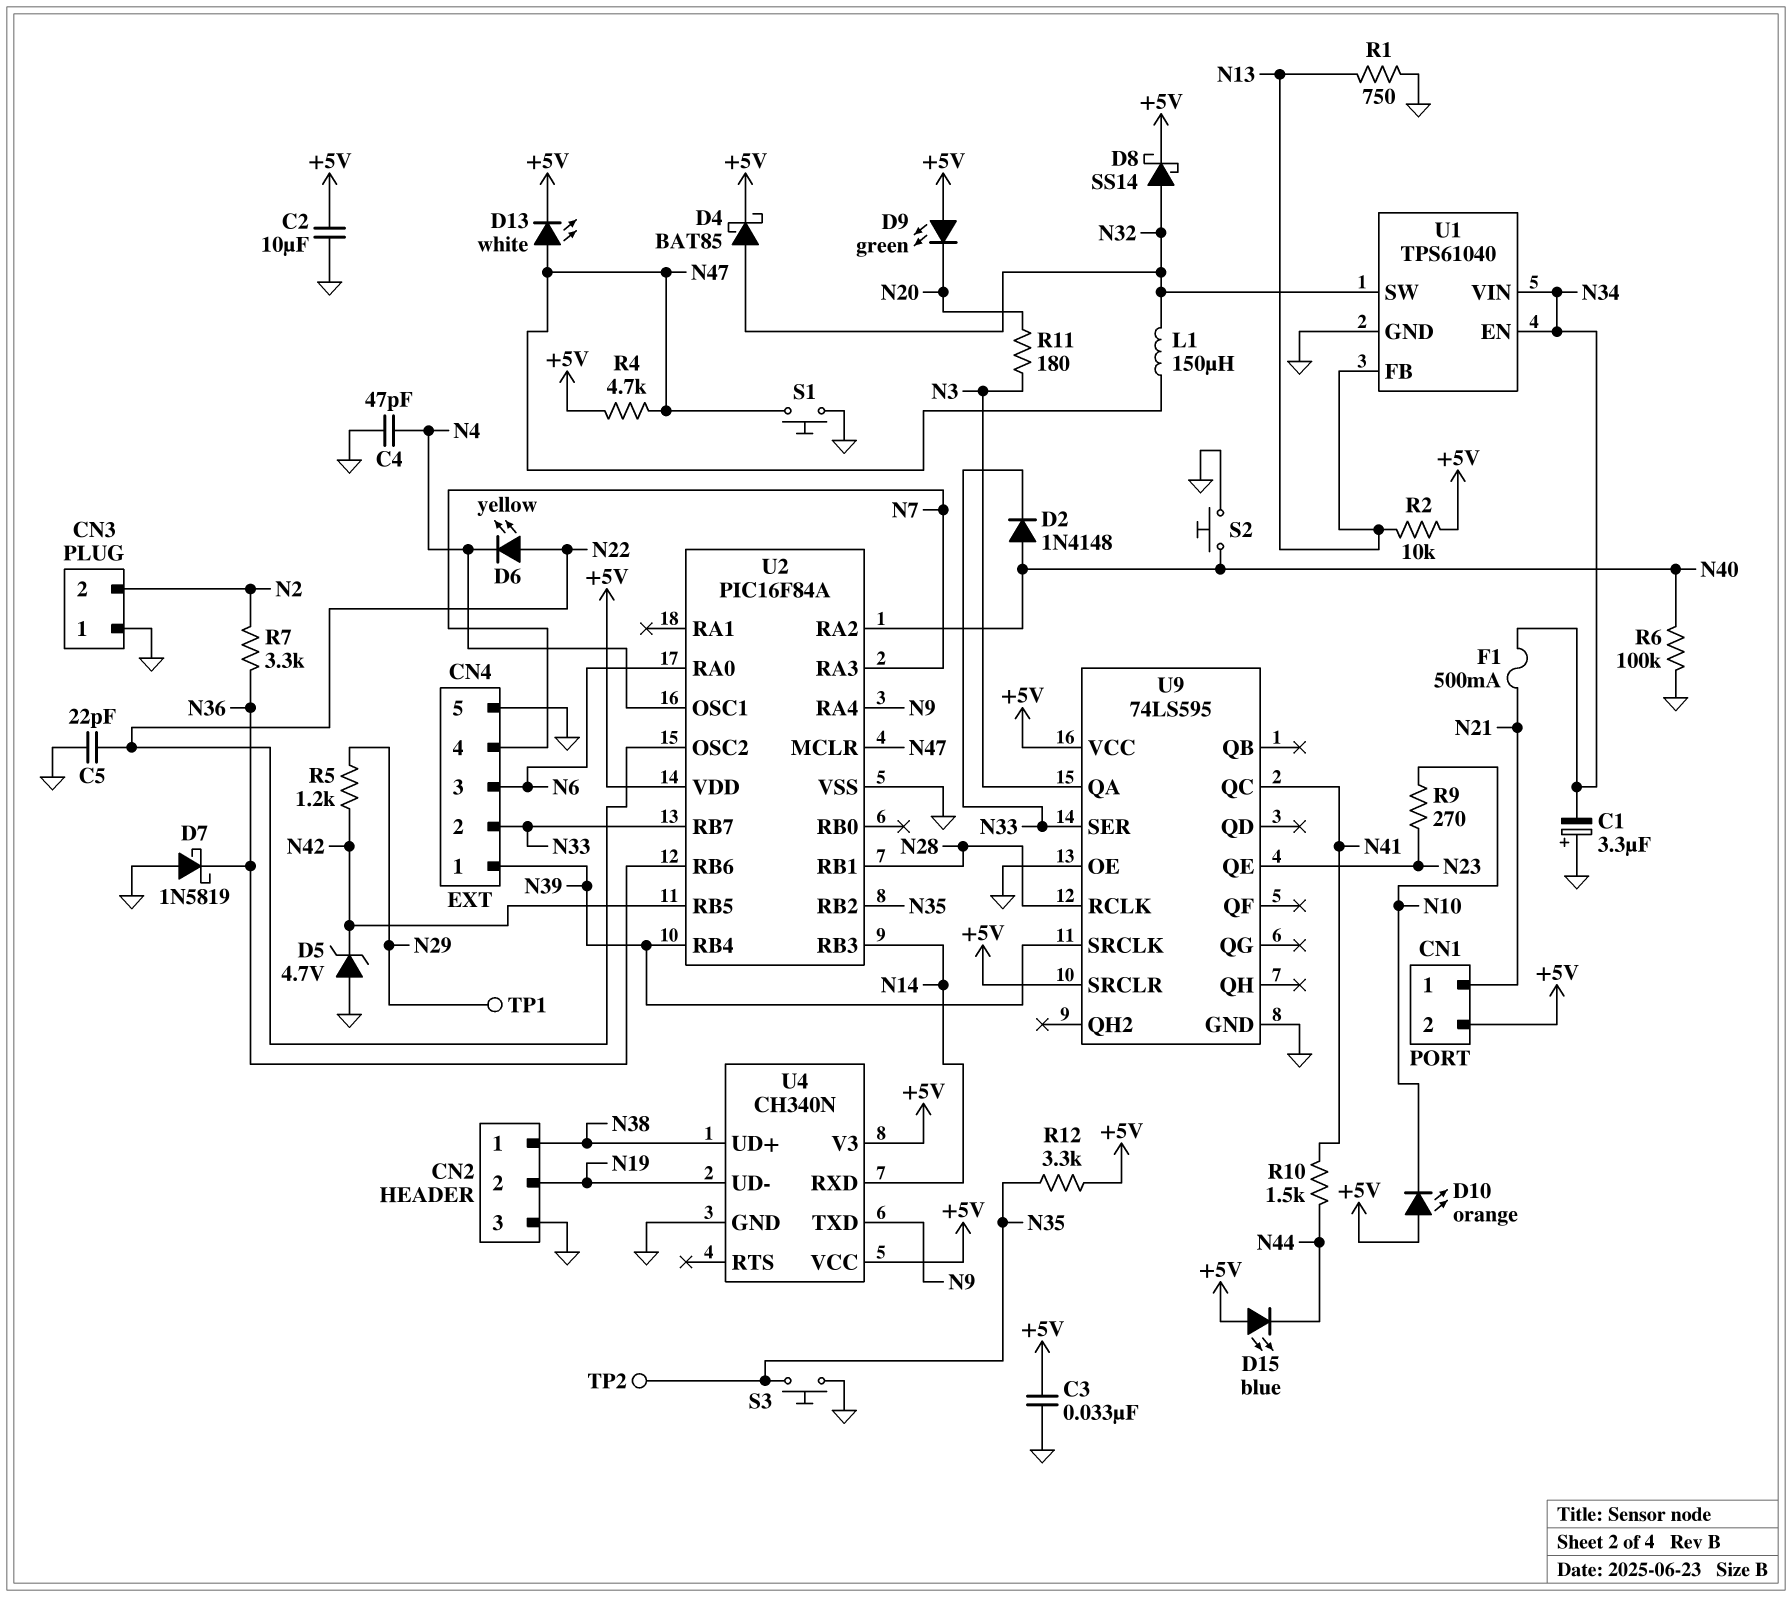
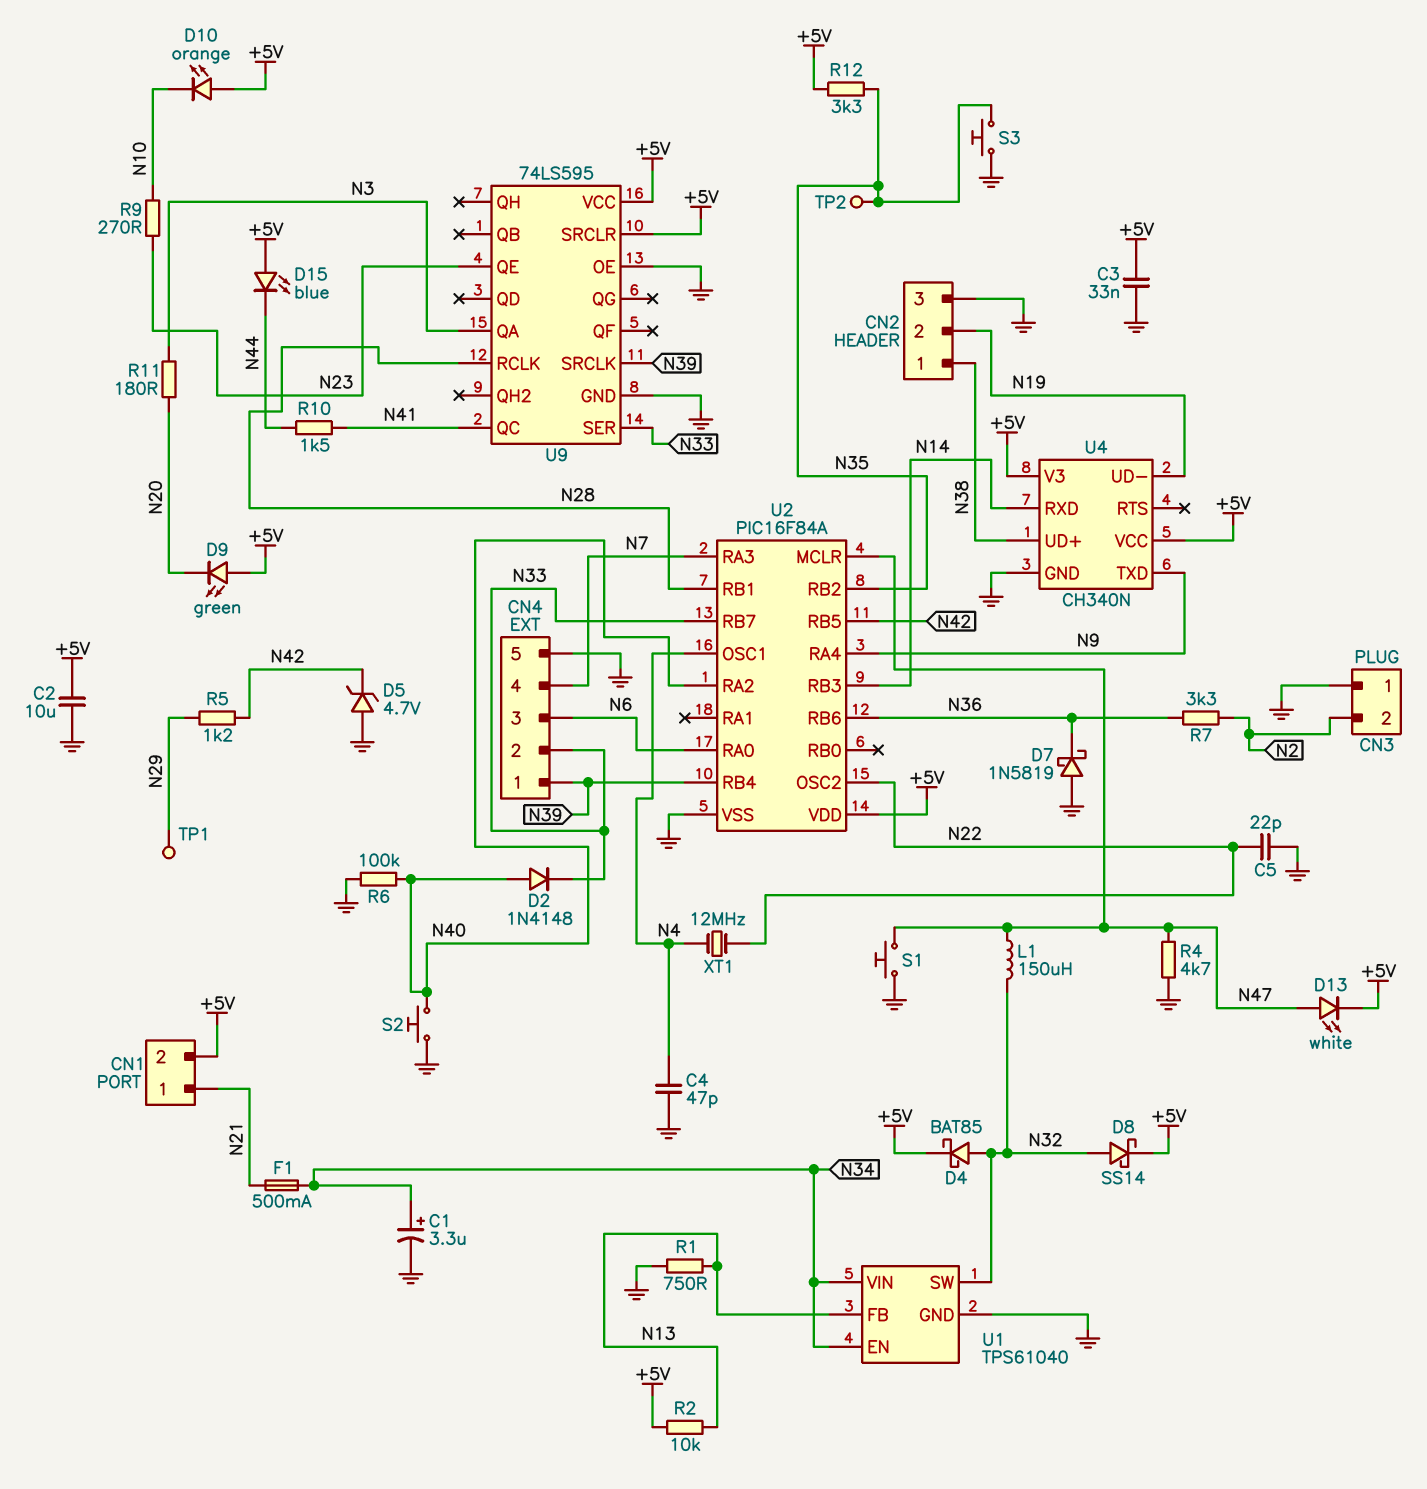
C1: 3.3uF (plus GND, minus N34) -> 3.3uF (plus N34, minus GND)
D6: LED yellow (A N22, K N4) -> none
R4: 4.7k (+5V, N47) -> 4.7k (GND, N47)
XT1: none -> 12MHz (N4, N22)

